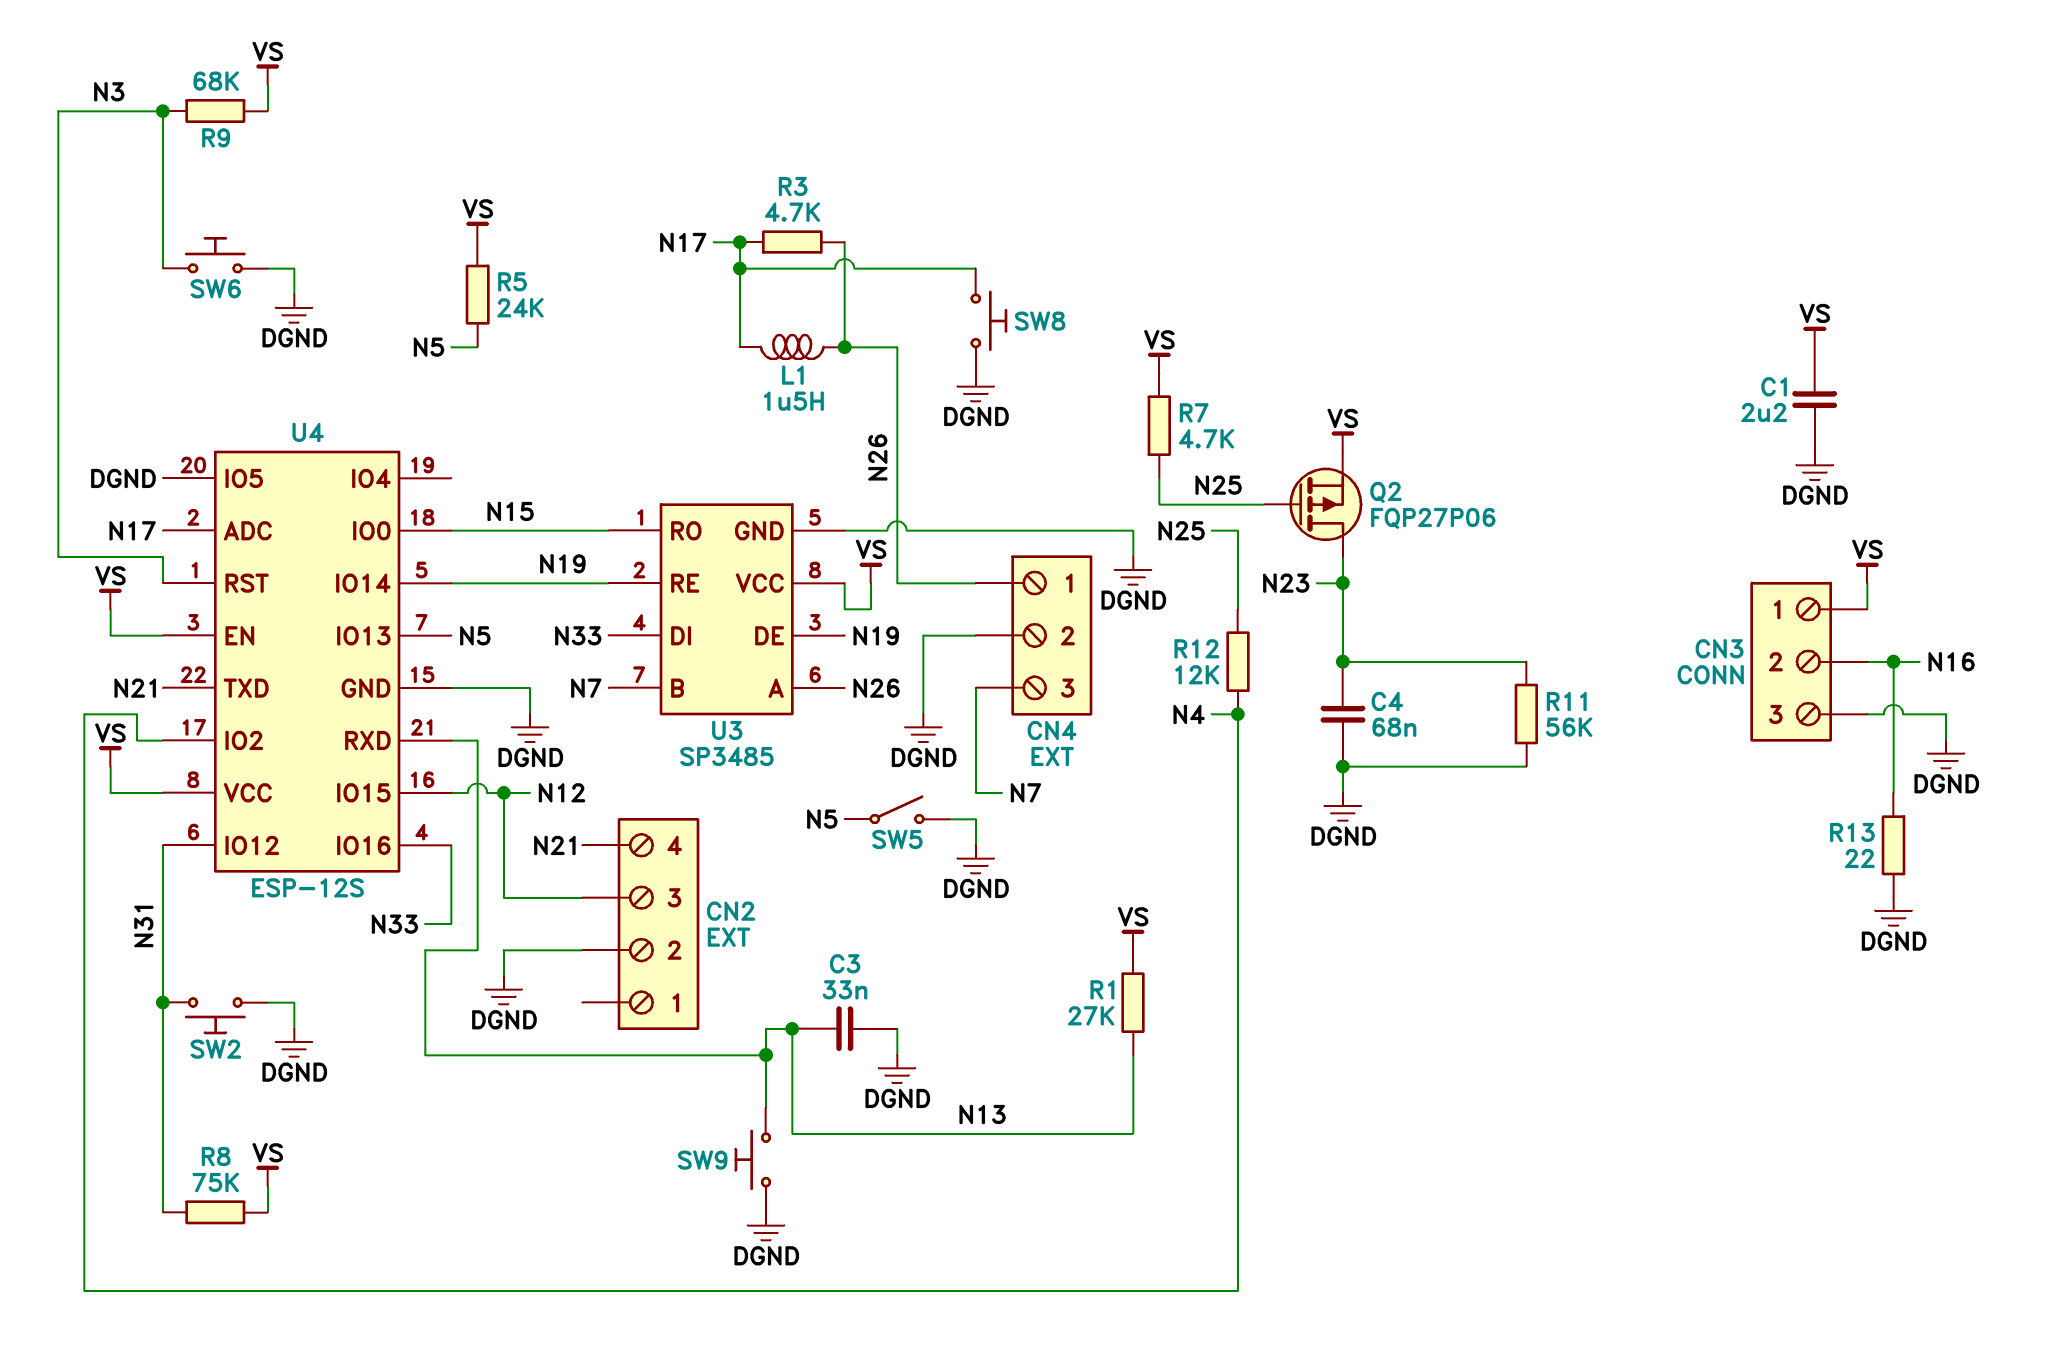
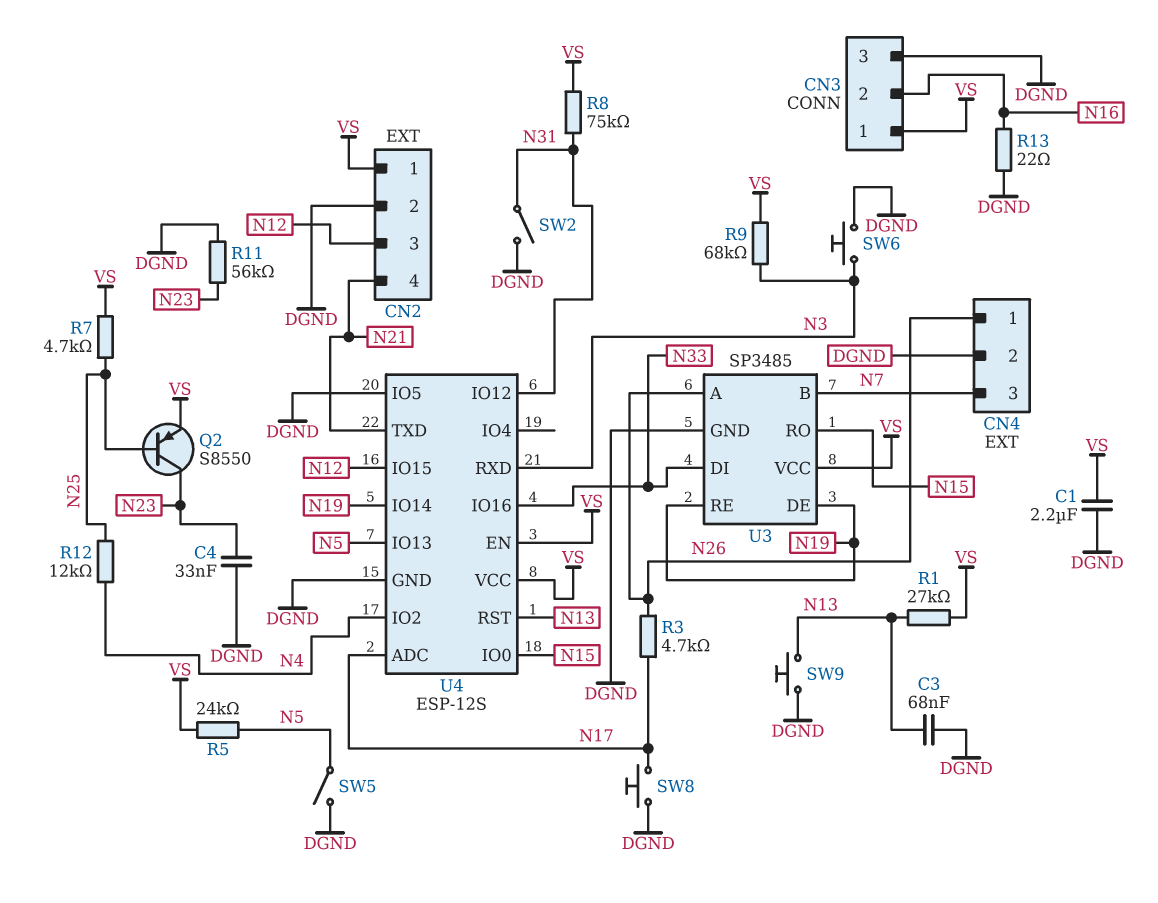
C3: 33nF (DGND, N13) -> 68nF (DGND, N13)
C4: 68nF (DGND, N23) -> 33nF (DGND, N23)
CN2 pin 1: none -> VS
L1: 1.5uH (N17, N26) -> none
Q2: PMOS FQP27P06 (G N25, D N23, S VS) -> PNP S8550 (B N25, C N23, E VS)
SW2: button (DGND, N31) -> switch (DGND, N31)
U4 pin RST: N3 -> N13
U4 pin RXD: N13 -> N3

